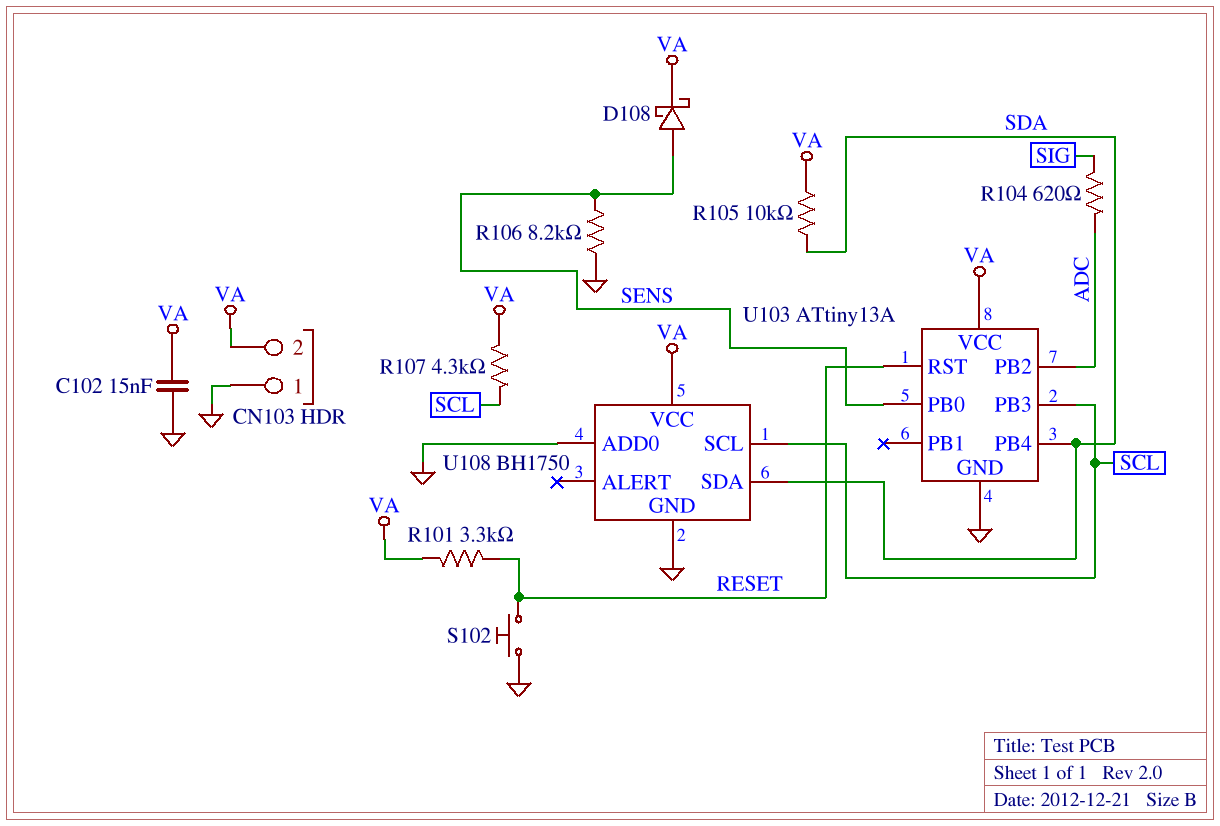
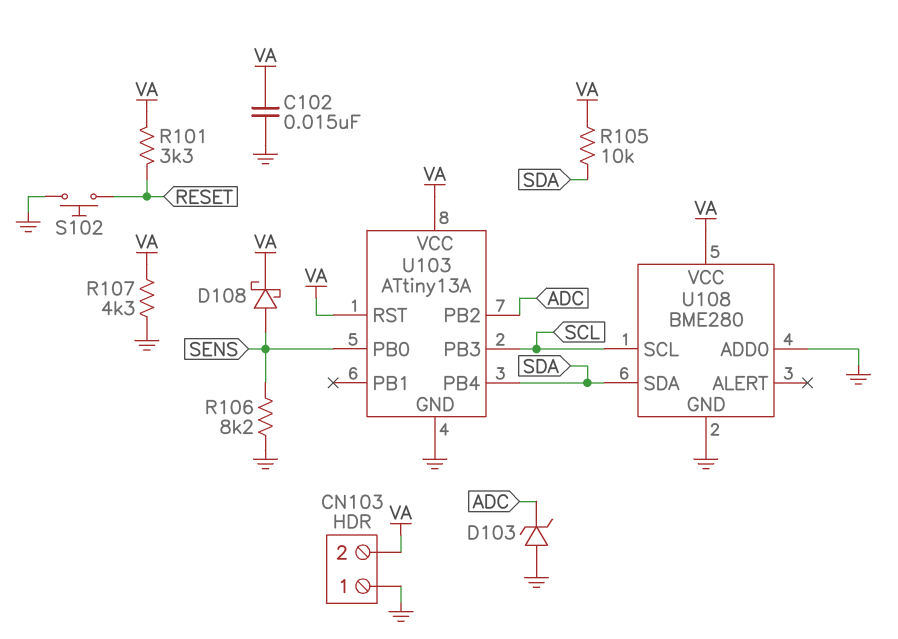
D103: none -> zener (A GND, K ADC)
R104: 620 (ADC, SIG) -> none
R107: 4.3k (SCL, VA) -> 4.3k (GND, VA)
U103 pin RST: RESET -> VA
U108: BH1750 -> BME280

